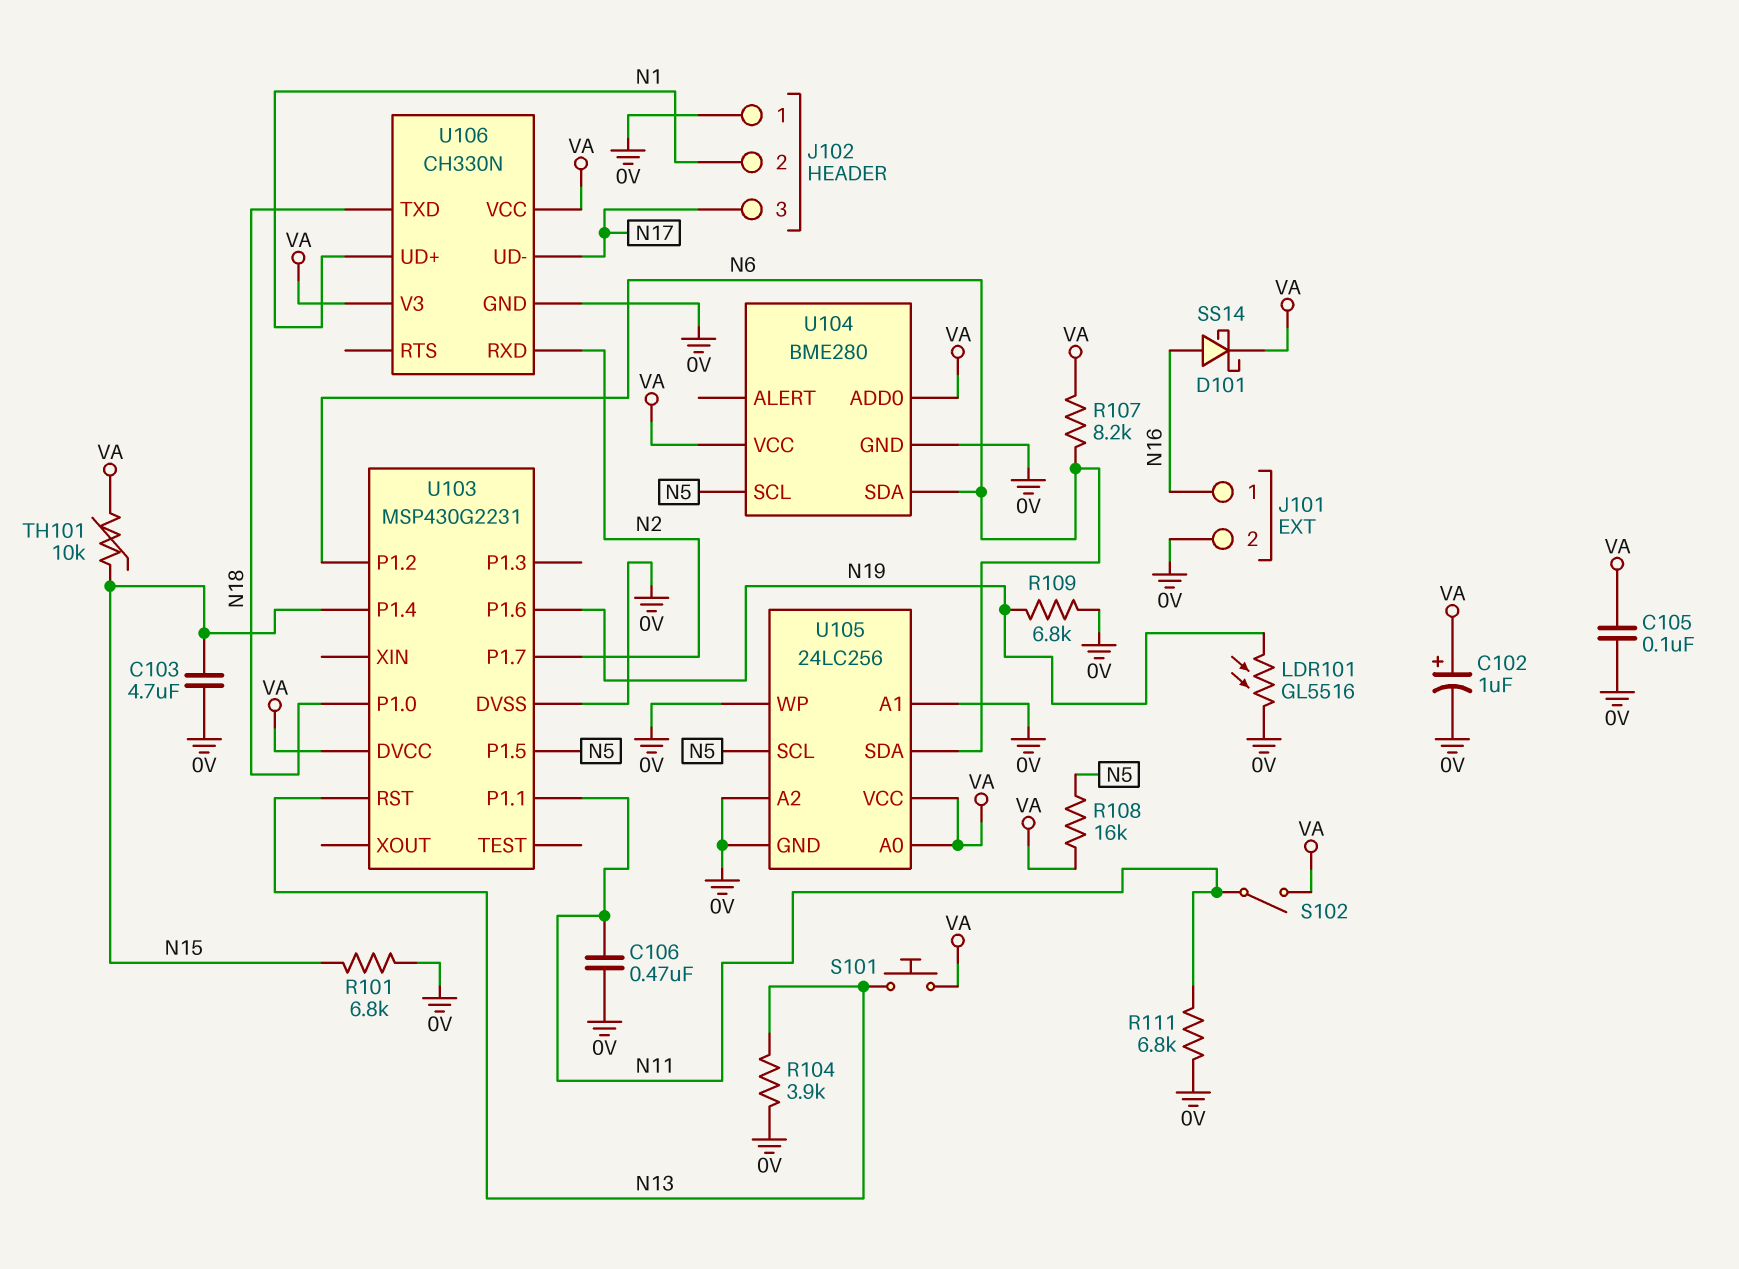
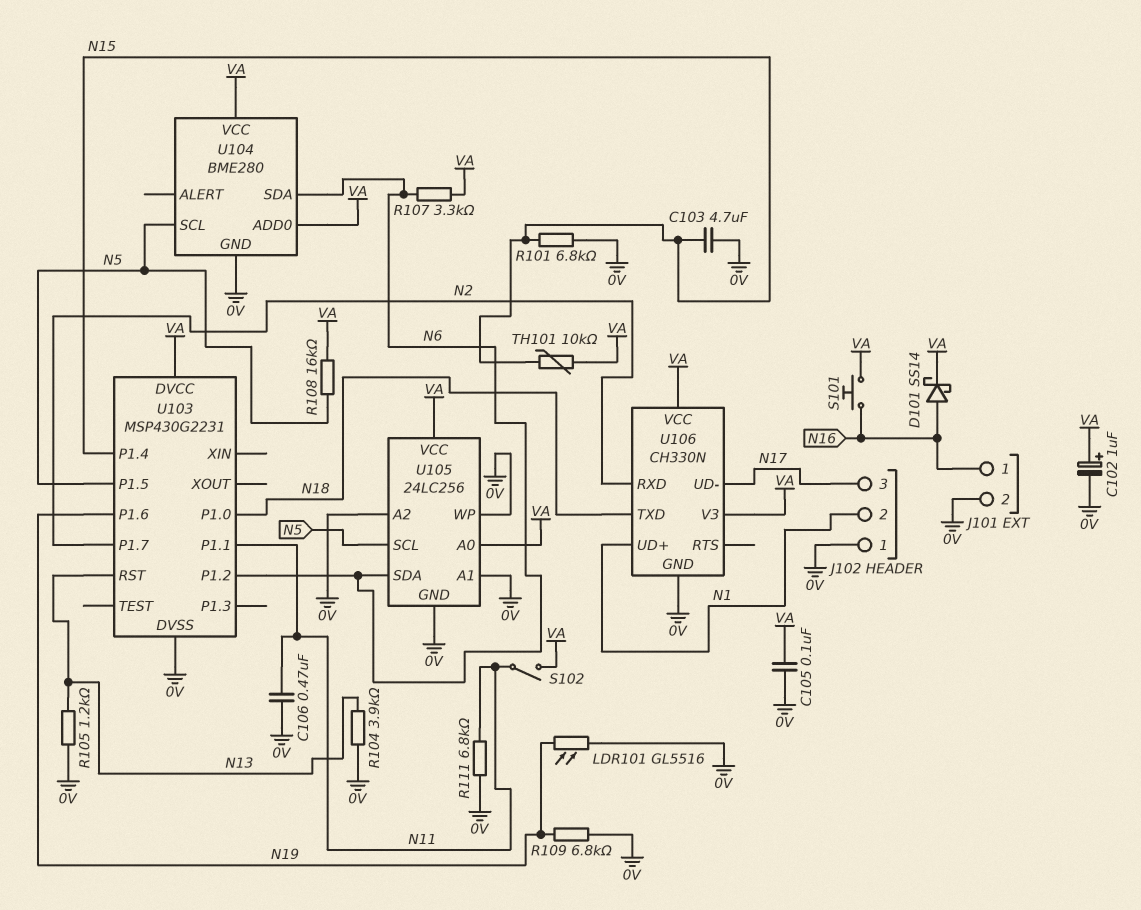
R105: none -> 1.2k (0V, N13)
R107: 8.2k (N6, VA) -> 3.3k (N6, VA)
S101: button (N13, VA) -> button (N16, VA)

